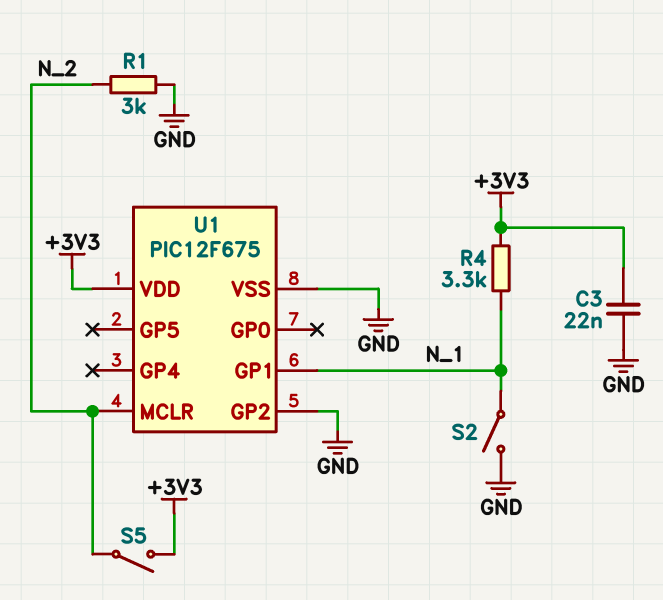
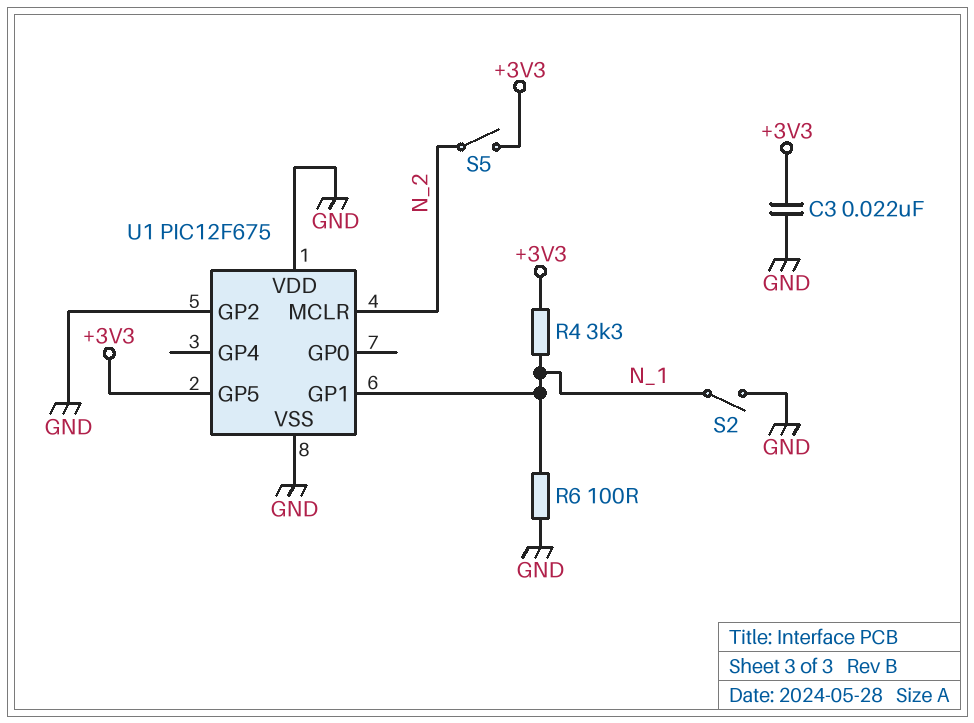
R1: 3k (GND, N_2) -> none
R6: none -> 100 (GND, N_1)
U1 pin GP5: none -> +3V3
U1 pin VDD: +3V3 -> GND

